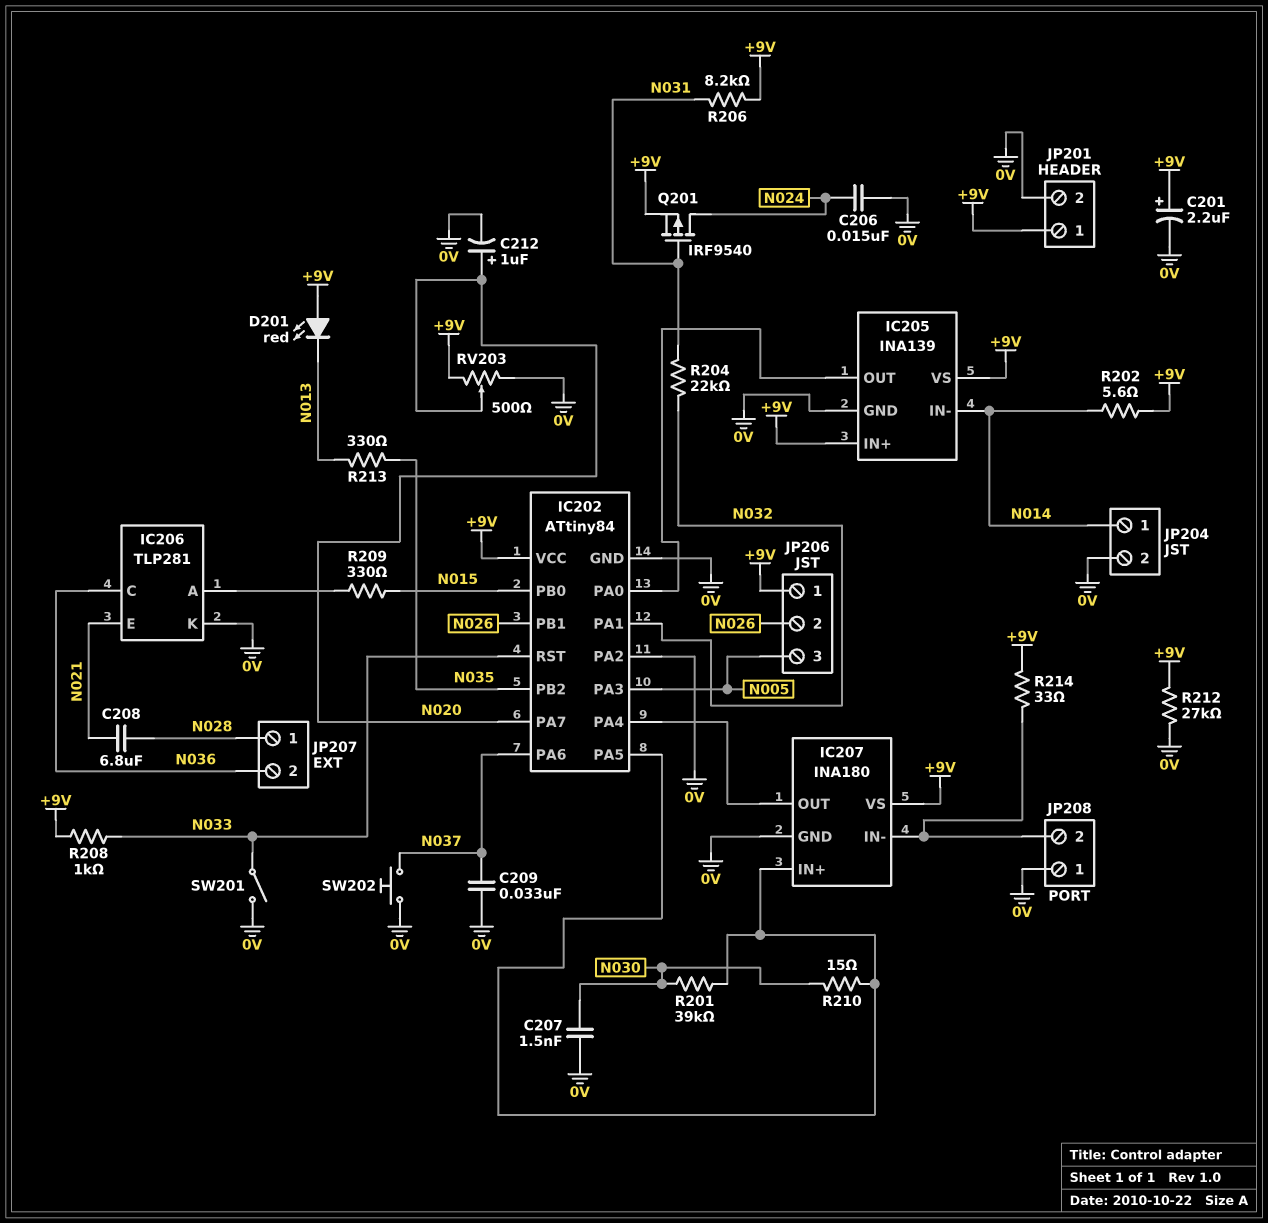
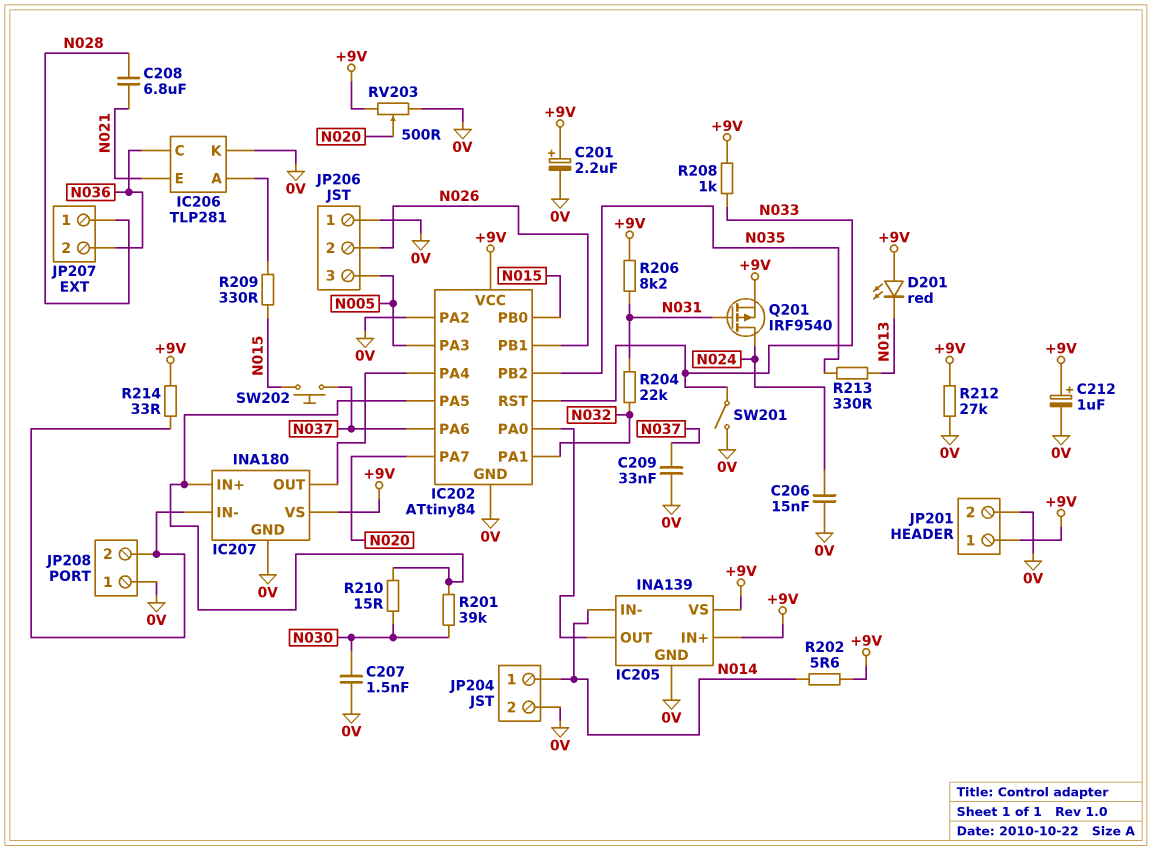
C212: 1uF (plus N020, minus 0V) -> 1uF (plus +9V, minus 0V)
JP206 pin 1: +9V -> 0V
SW202: button (0V, N037) -> button (N015, N037)

